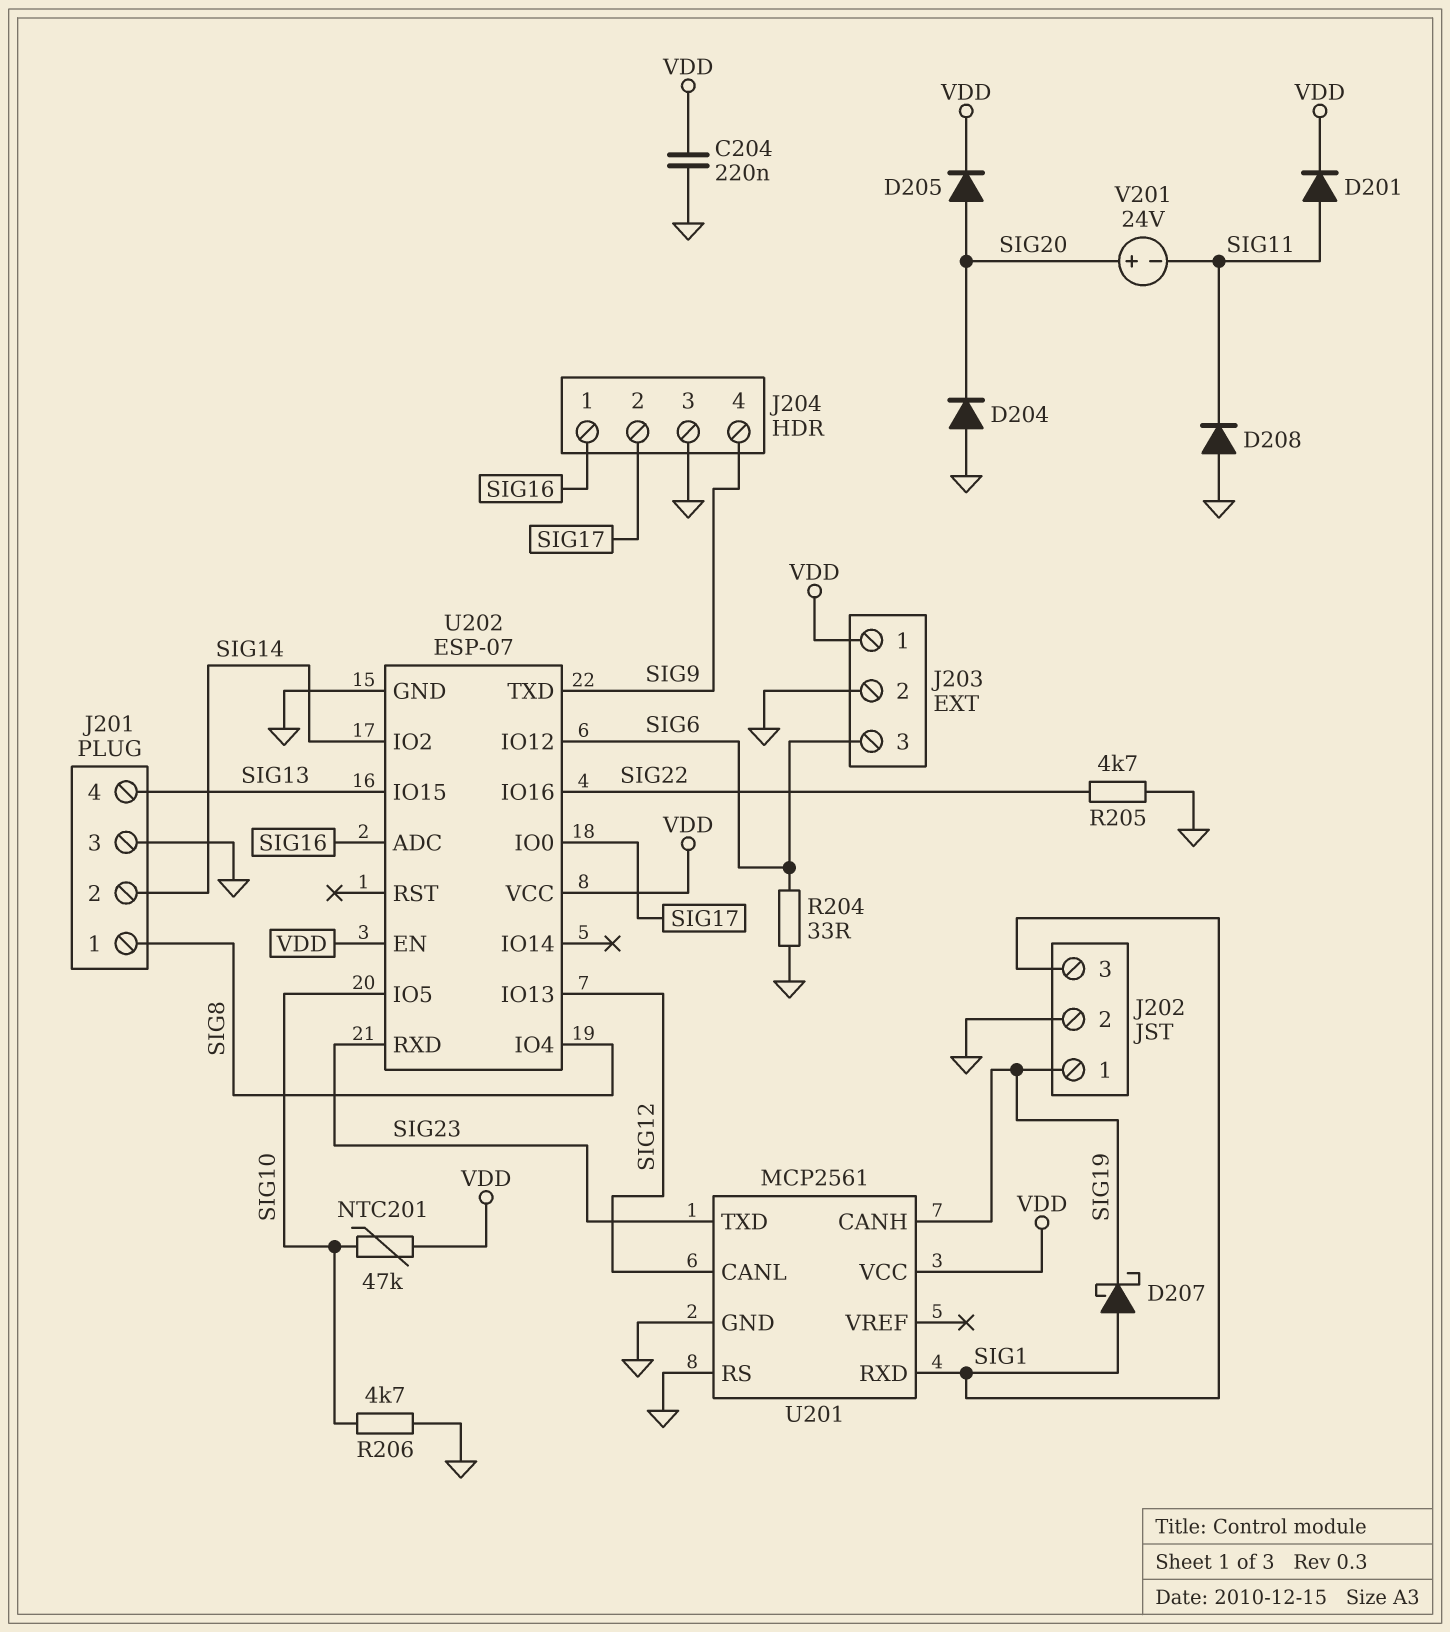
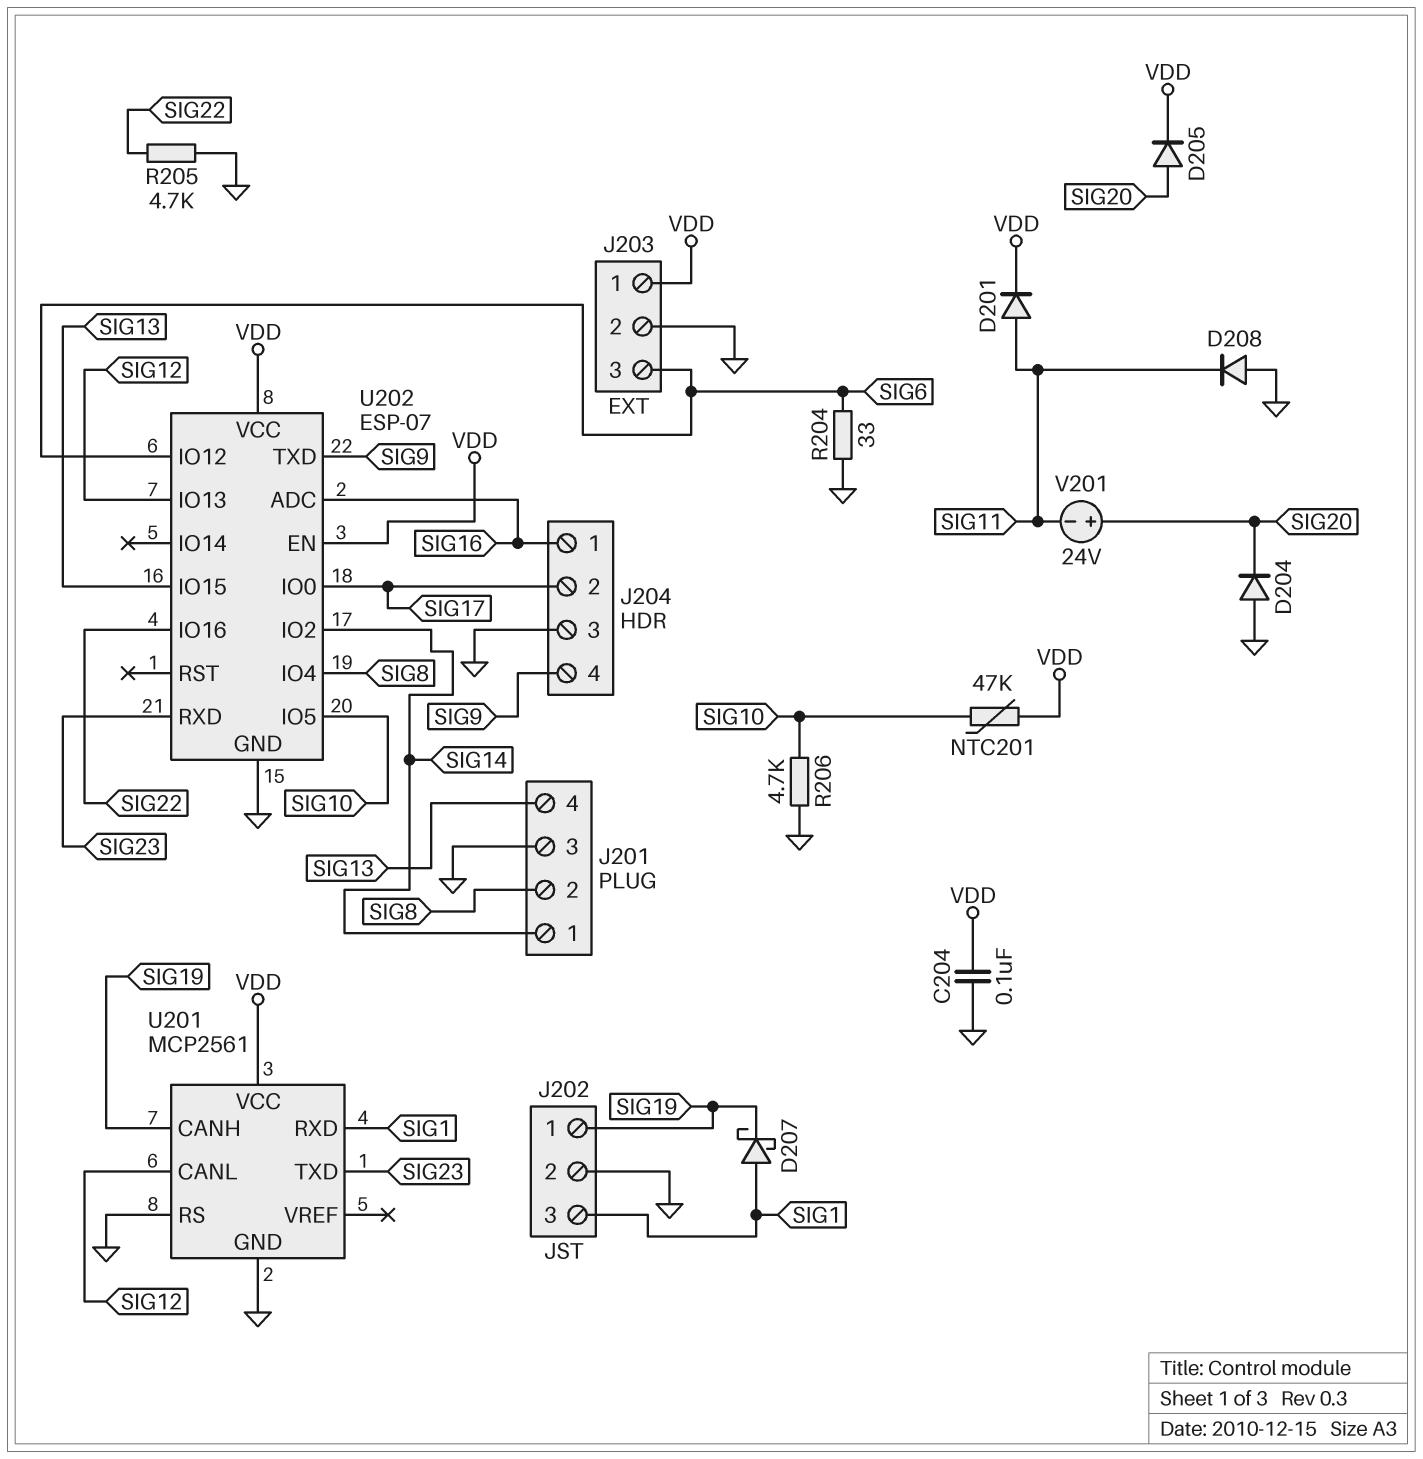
C204: 220nF (GND, VDD) -> 100nF (GND, VDD)
J201 pin 1: SIG8 -> SIG14
J201 pin 2: SIG14 -> SIG8

